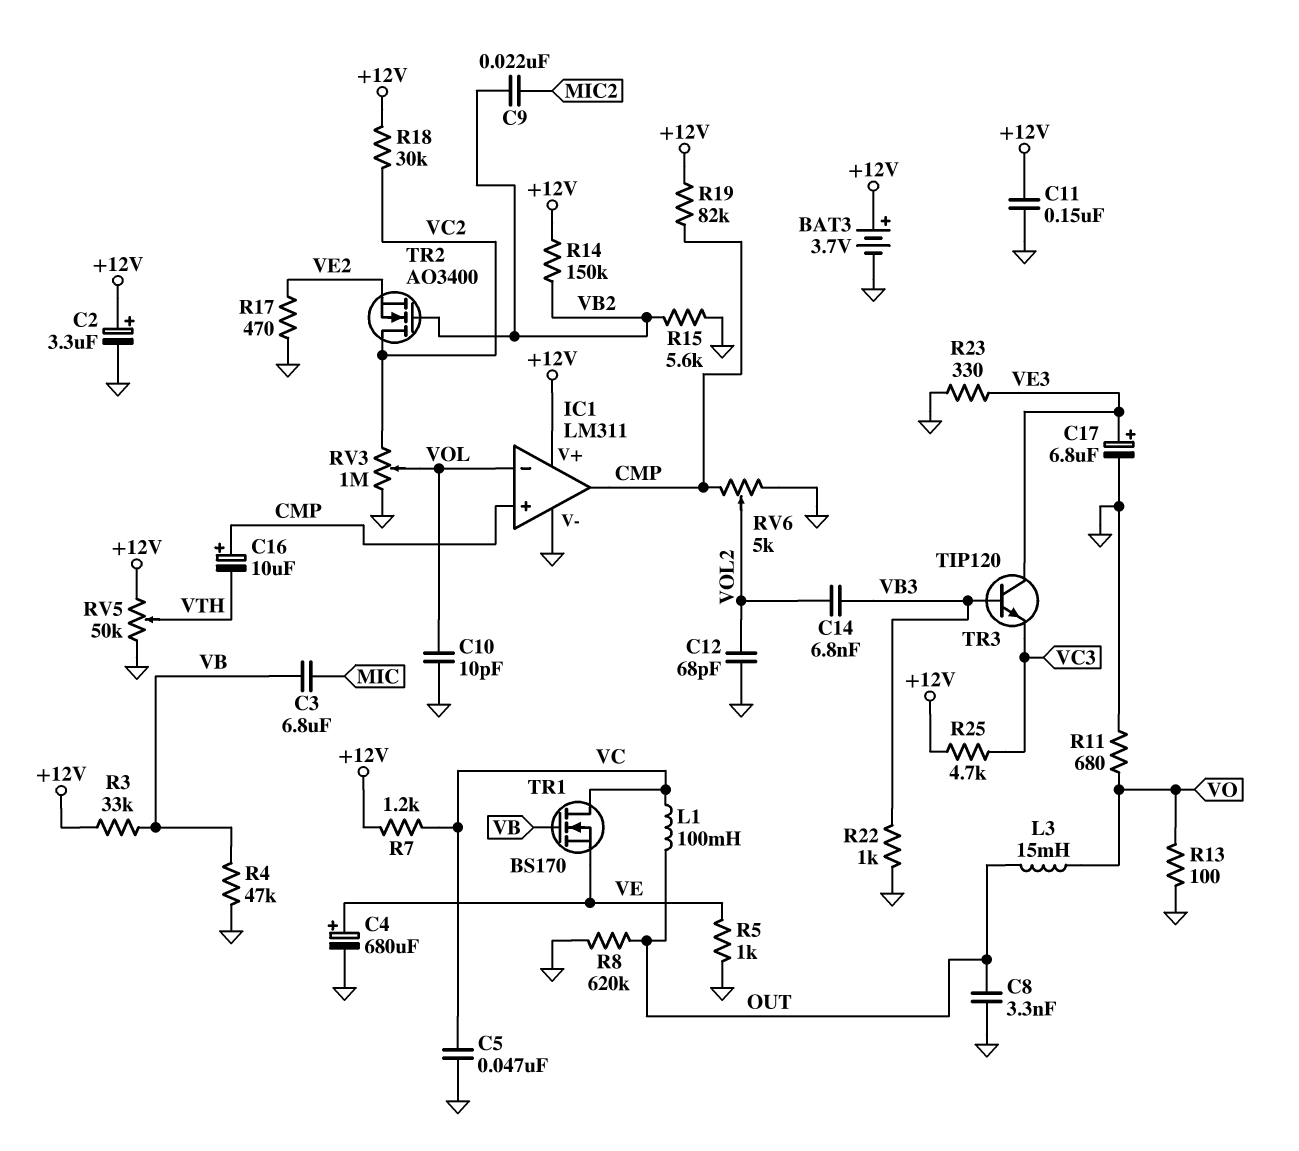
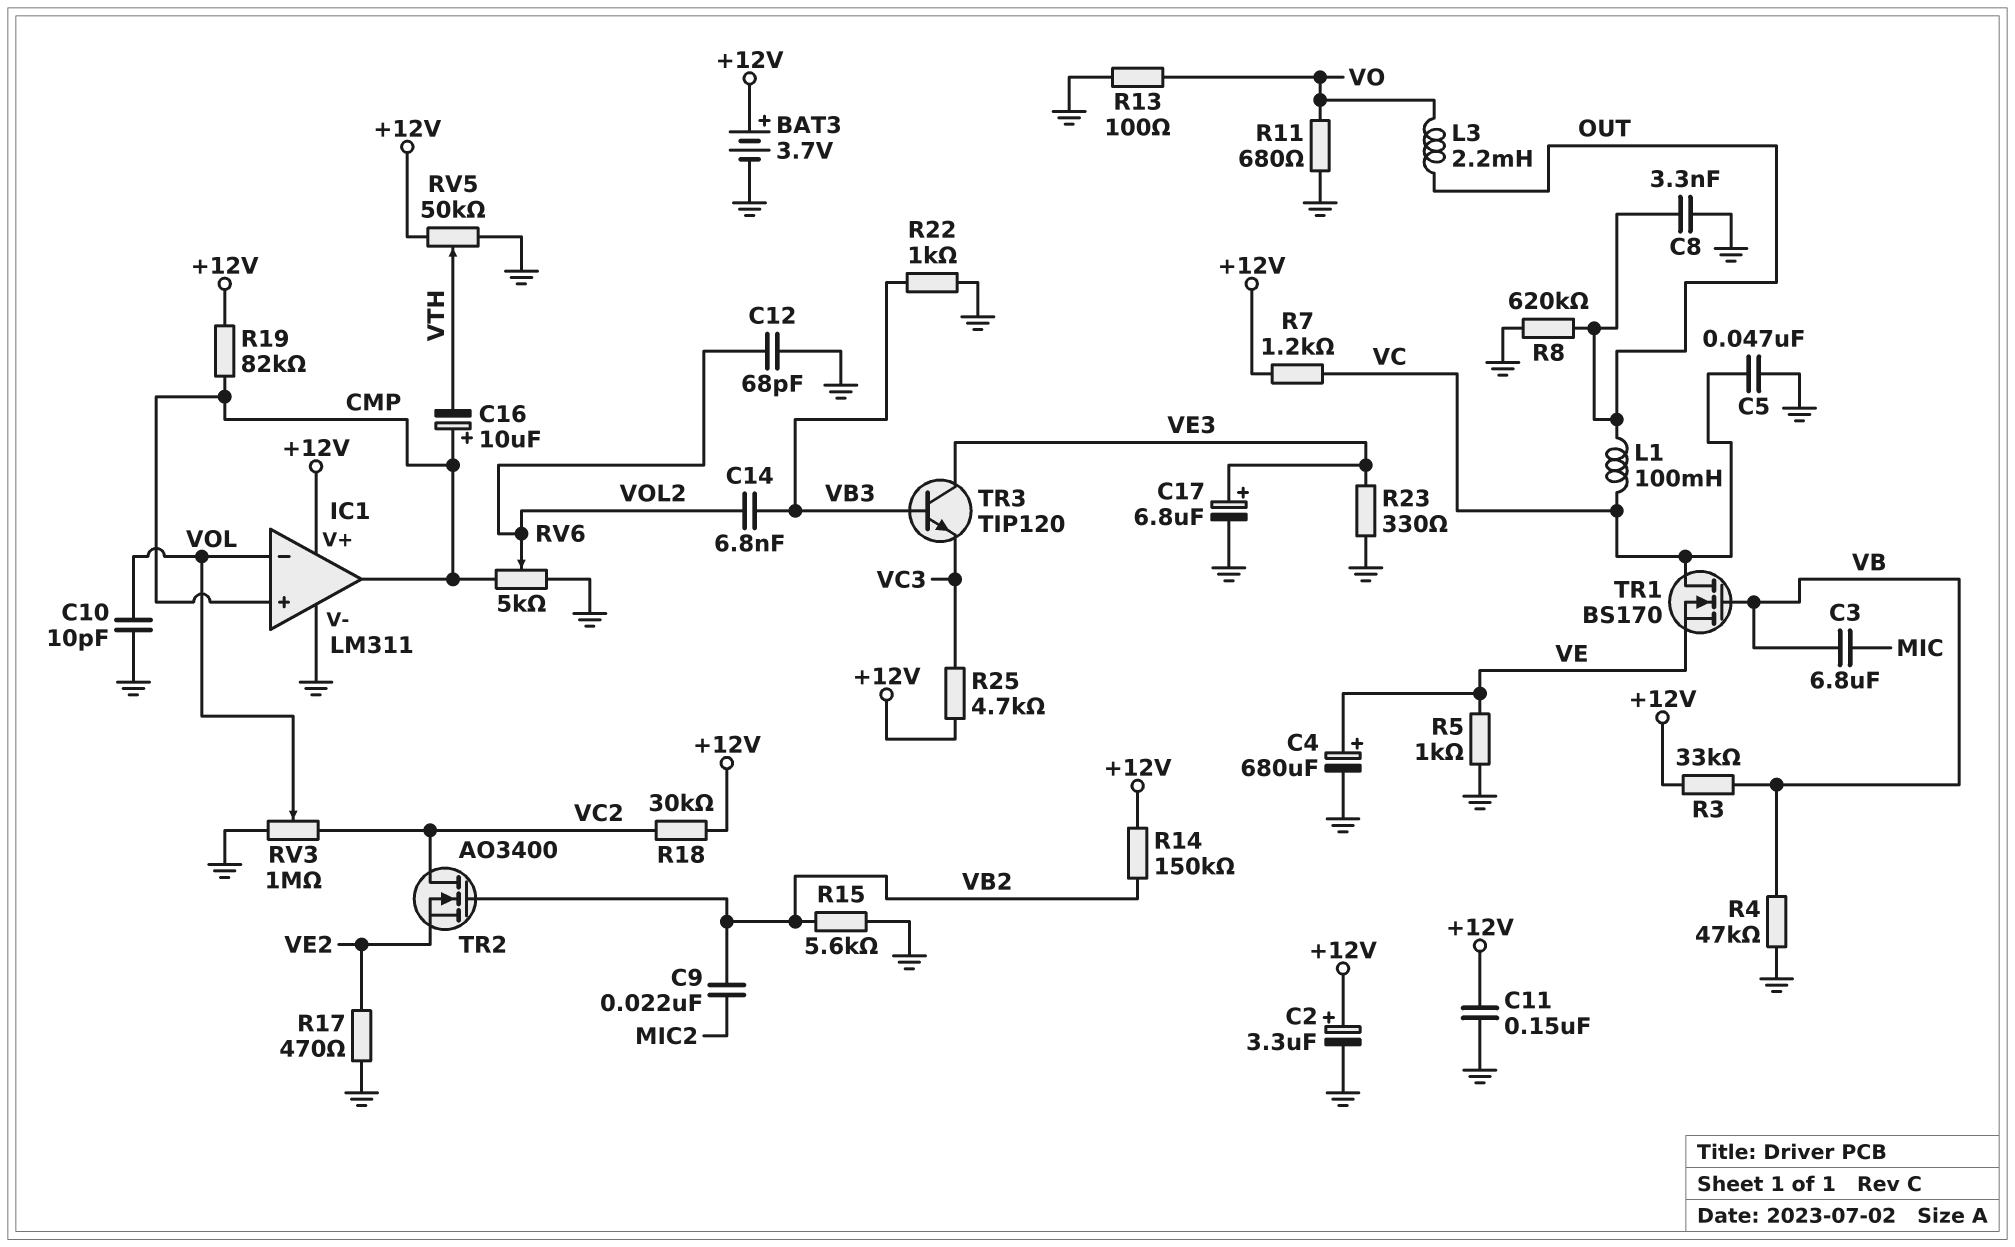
L3: 15mH (OUT, VO) -> 2.2mH (OUT, VO)

